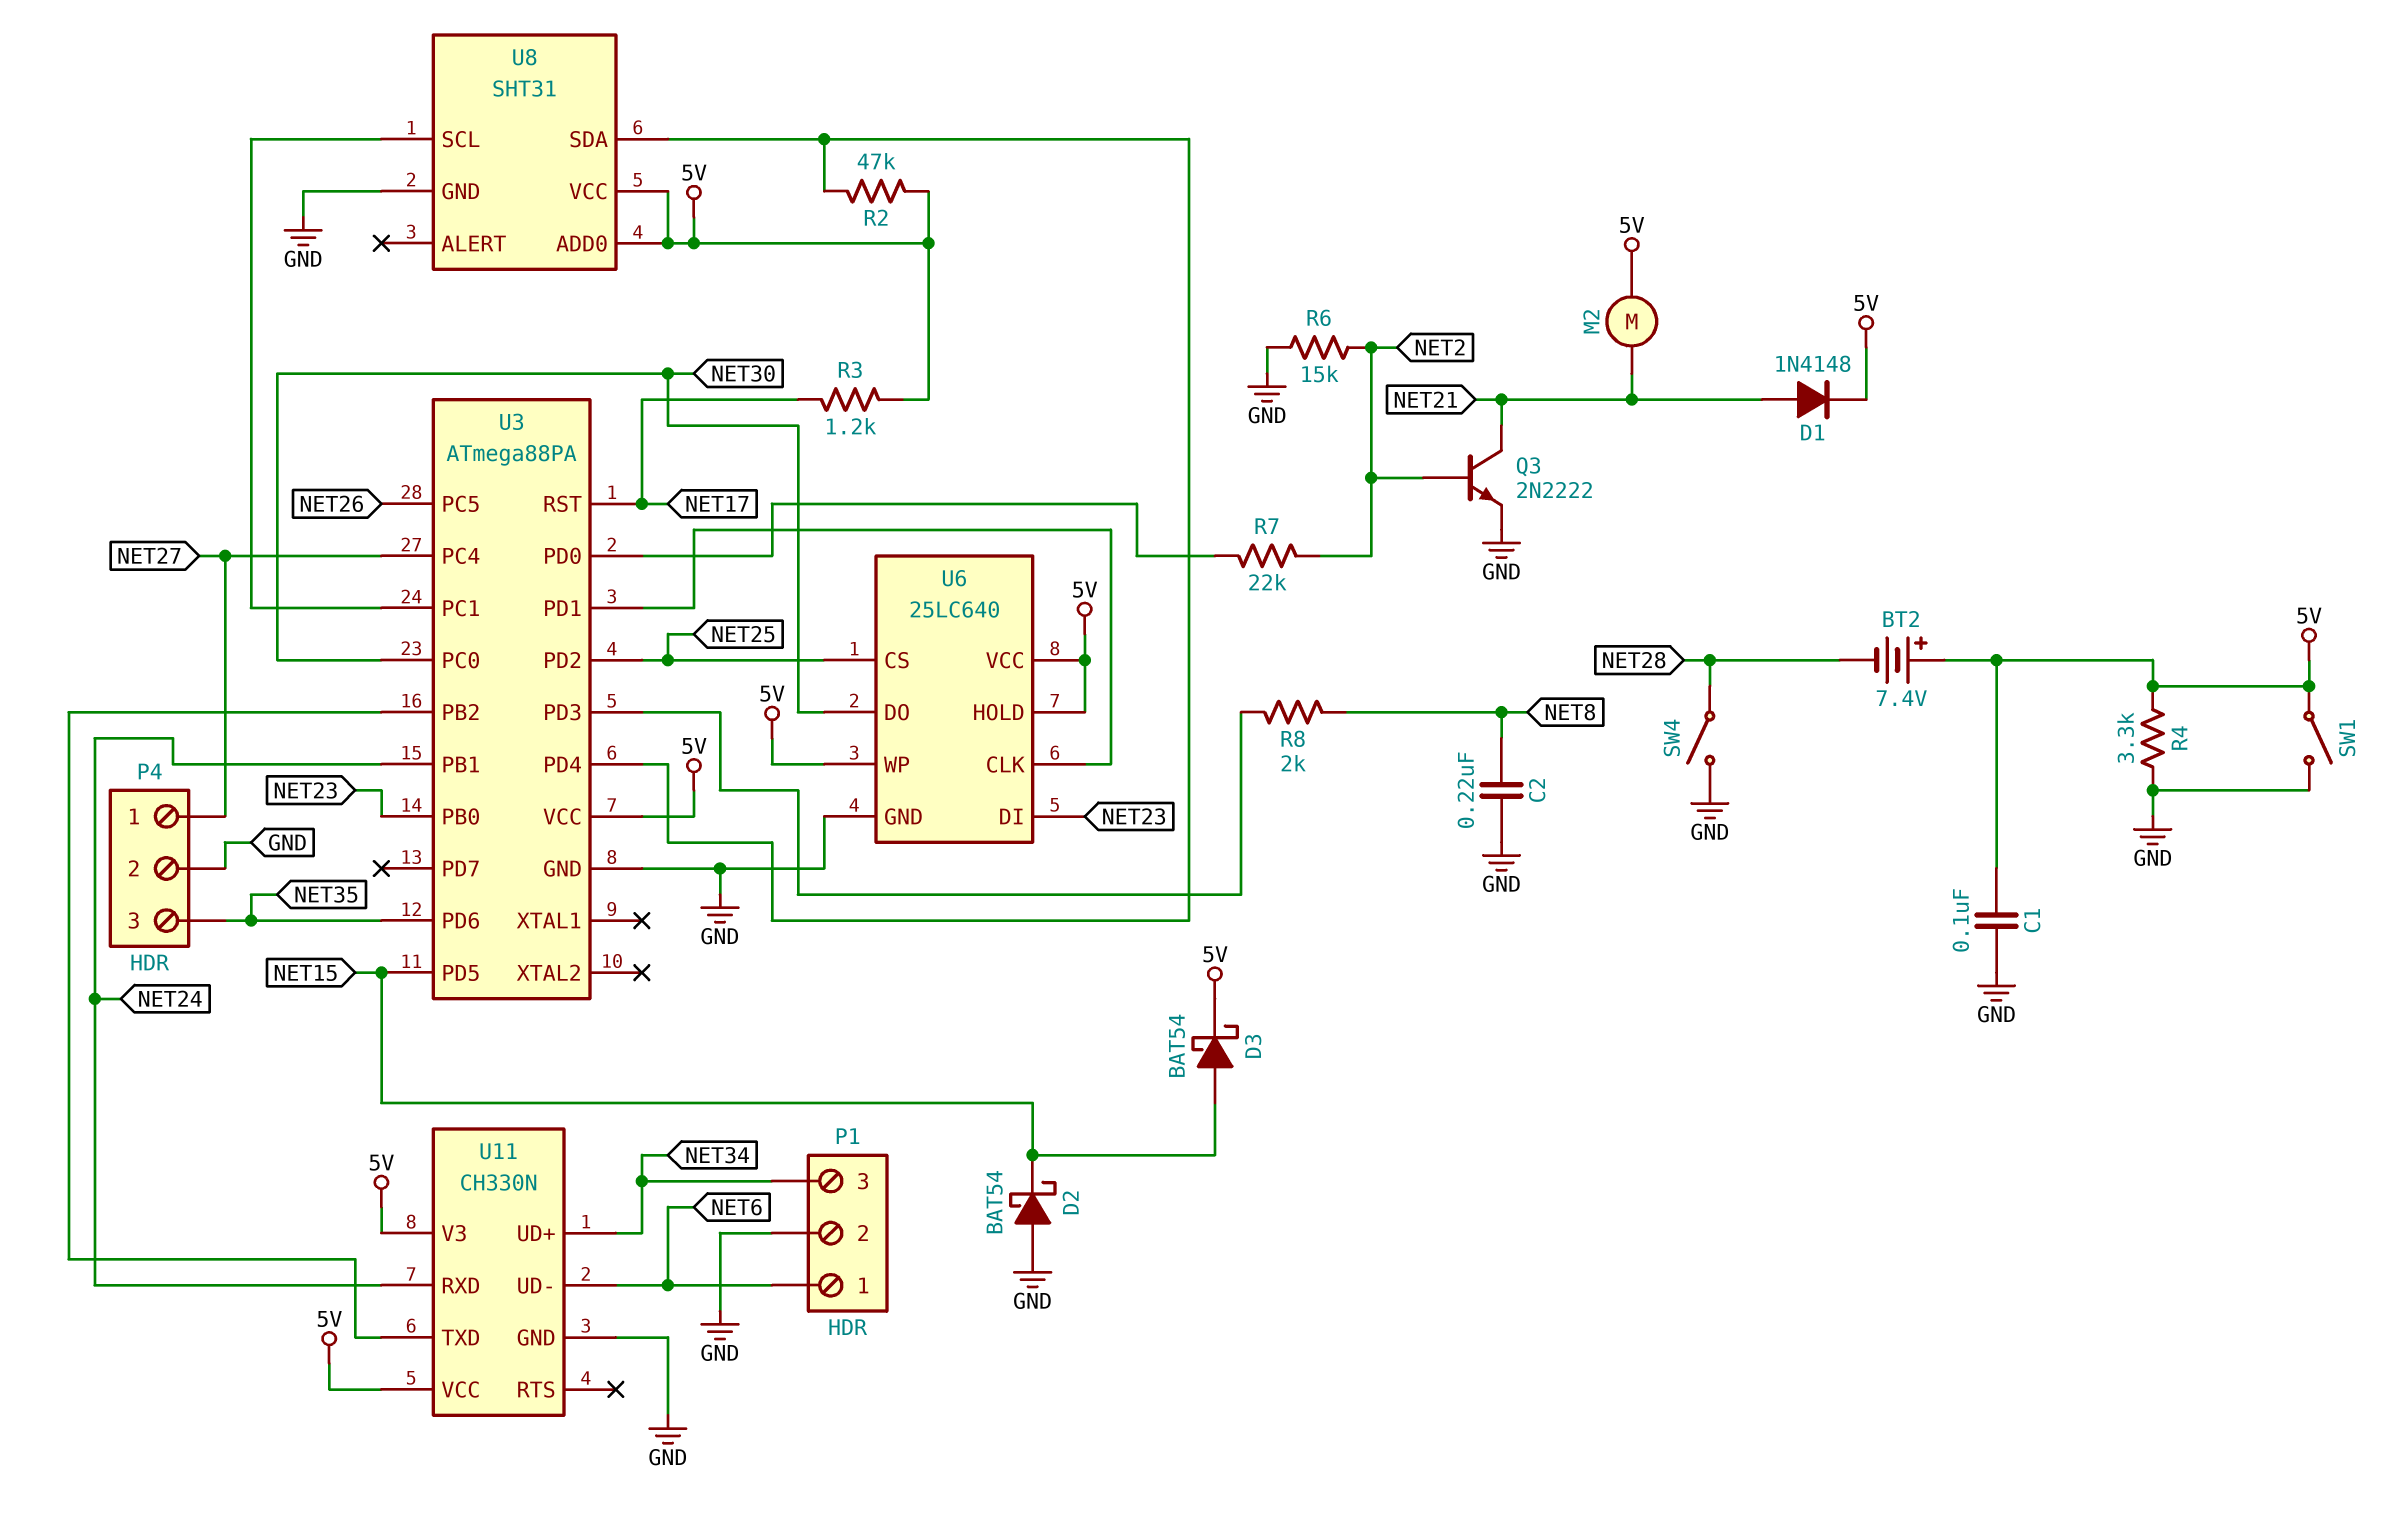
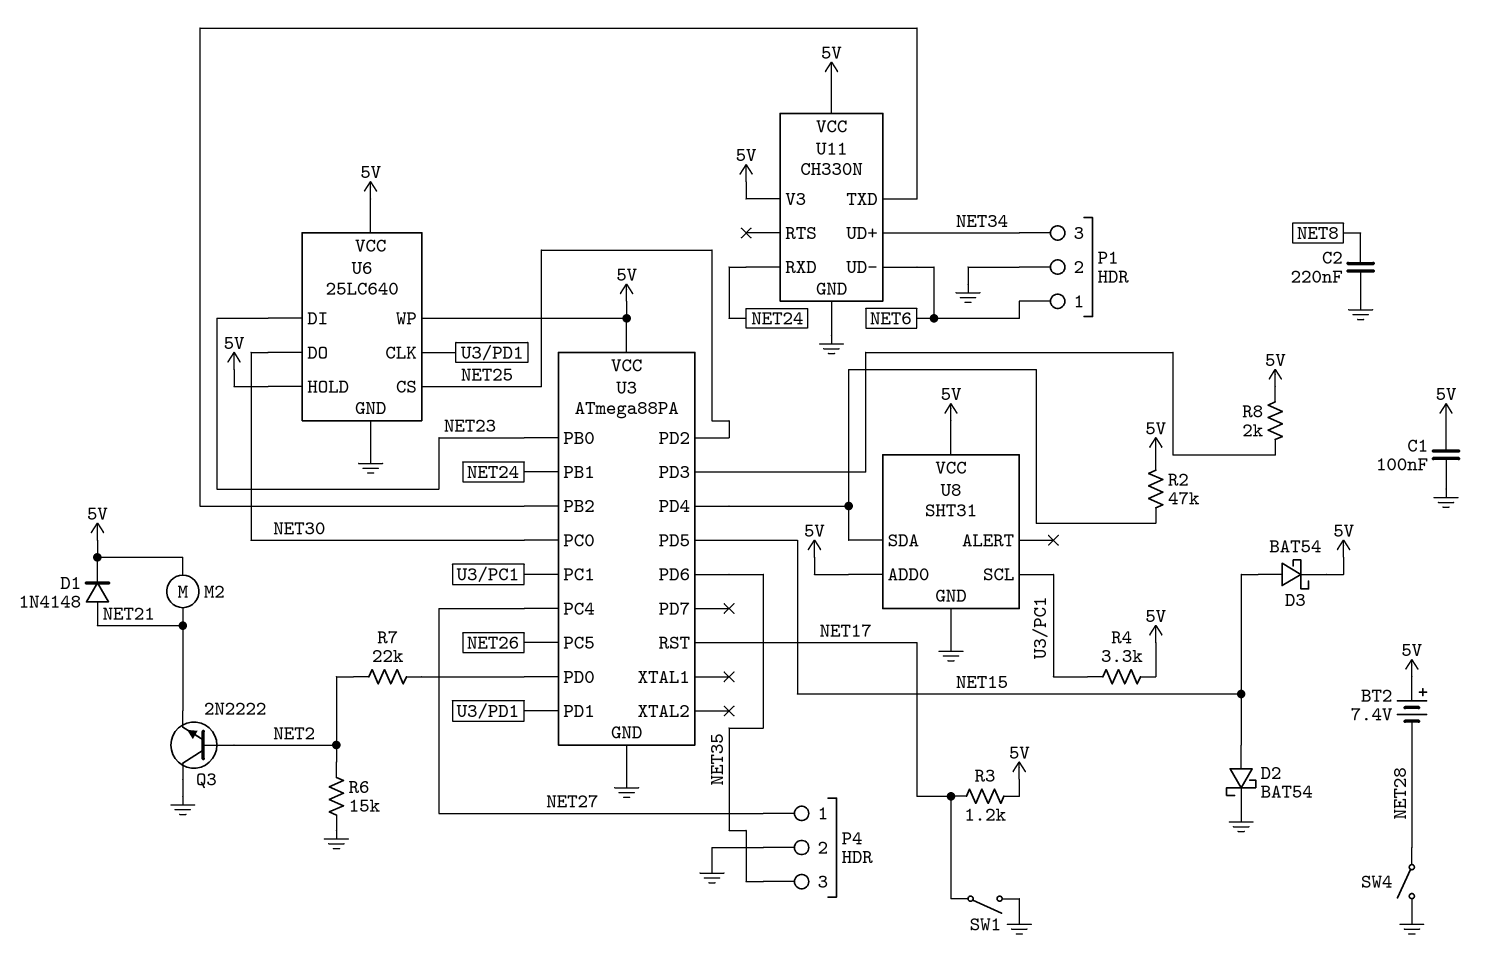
D2: schottky BAT54 (A GND, K NET15) -> schottky BAT54 (A NET15, K GND)
Q3: NPN 2N2222 (B NET2, C NET21, E GND) -> NPN 2N2222 (B NET2, C GND, E NET21)
R4: 3.3k (5V, GND) -> 3.3k (5V, U3/PC1)
R8: 2k (NET8, U3/PD3) -> 2k (5V, U3/PD3)
SW1: switch (5V, GND) -> switch (GND, NET17)

